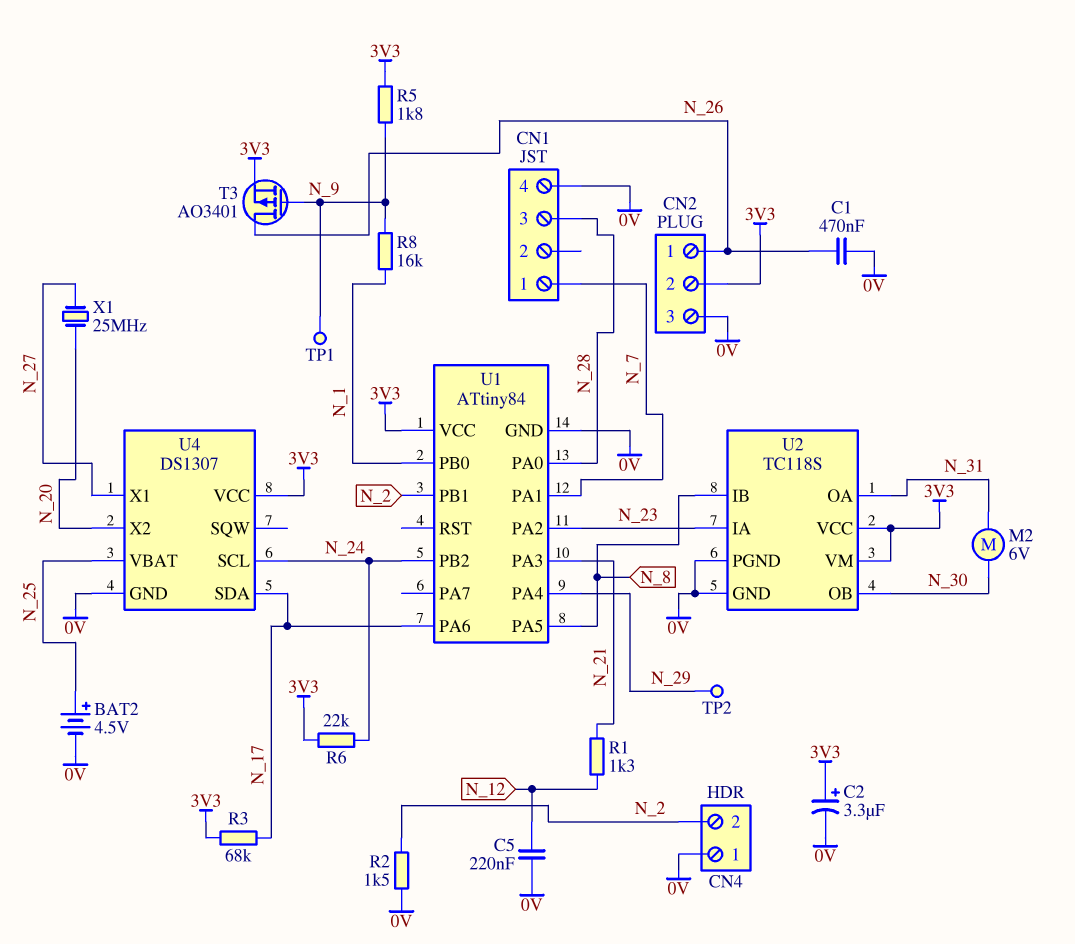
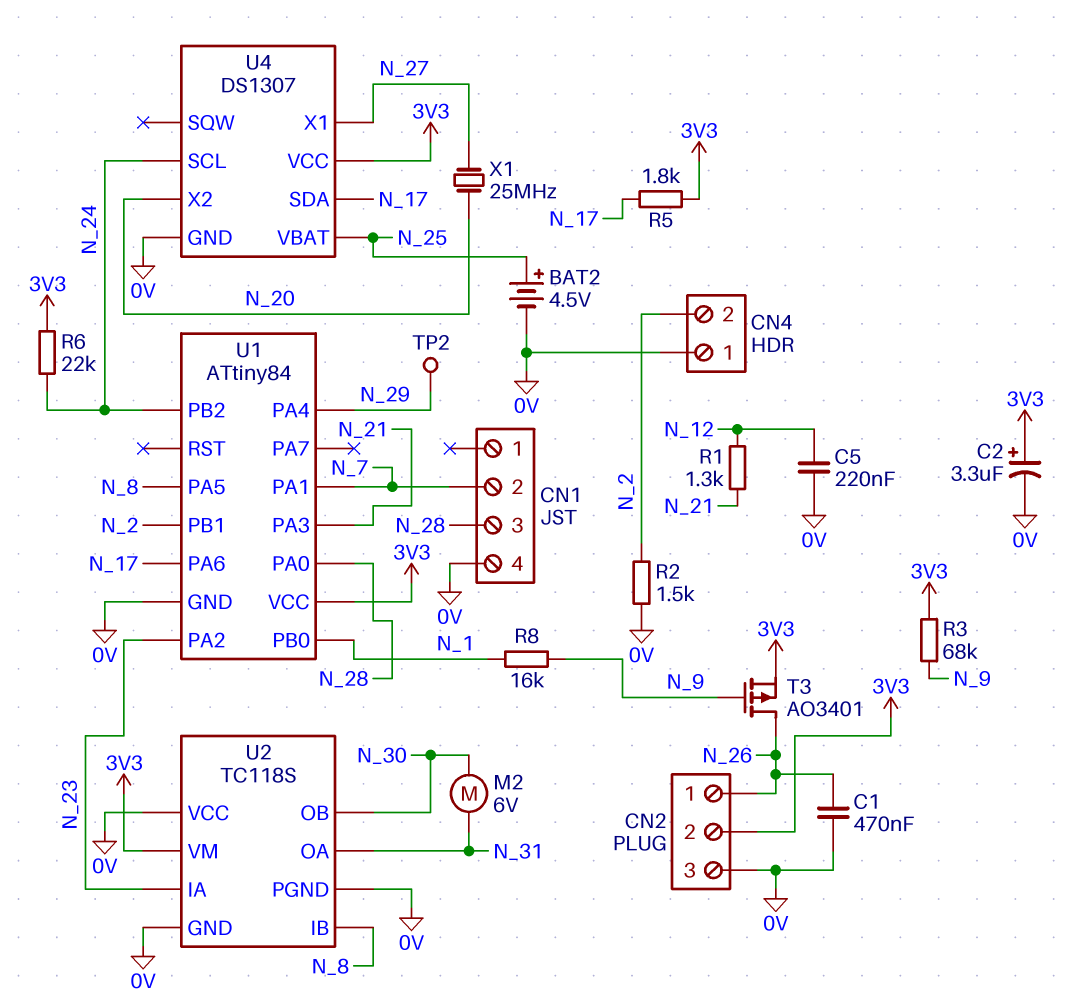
CN1 pin 1: N_7 -> none
CN1 pin 2: none -> N_7
R3: 68k (3V3, N_17) -> 68k (3V3, N_9)
R5: 1.8k (3V3, N_9) -> 1.8k (3V3, N_17)
TP1: test point (N_9) -> none
U2 pin VCC: 3V3 -> 0V

